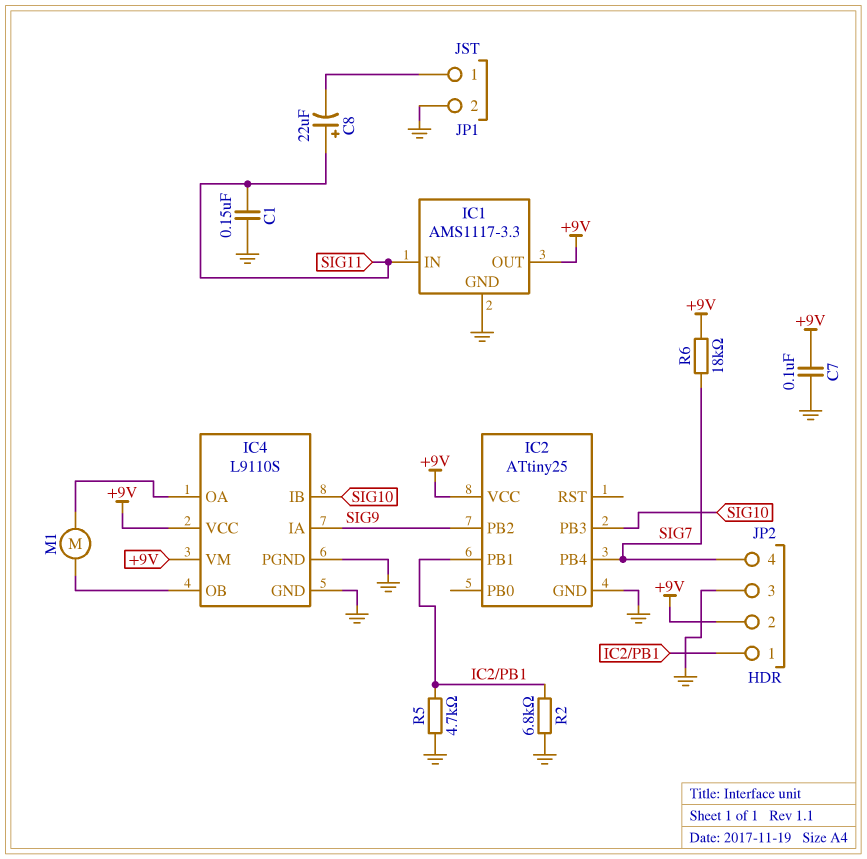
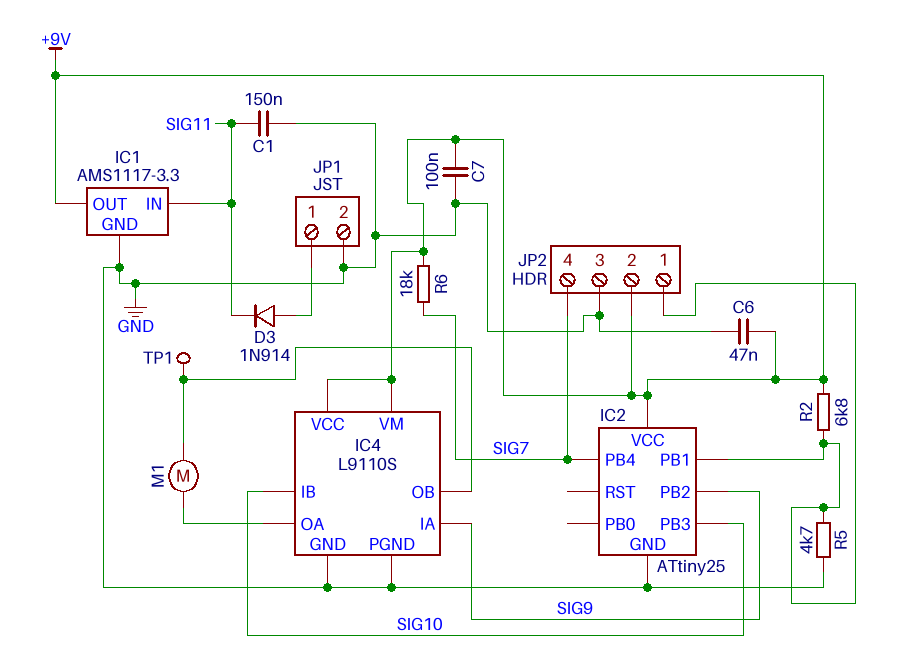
C6: none -> 47nF (+9V, GND)
C8: 22uF (plus SIG11, minus JP1/1) -> none
D3: none -> diode 1N914 (A JP1/1, K SIG11)
R2: 6.8k (GND, IC2/PB1) -> 6.8k (+9V, IC2/PB1)
TP1: none -> test point (IC4/OB)

